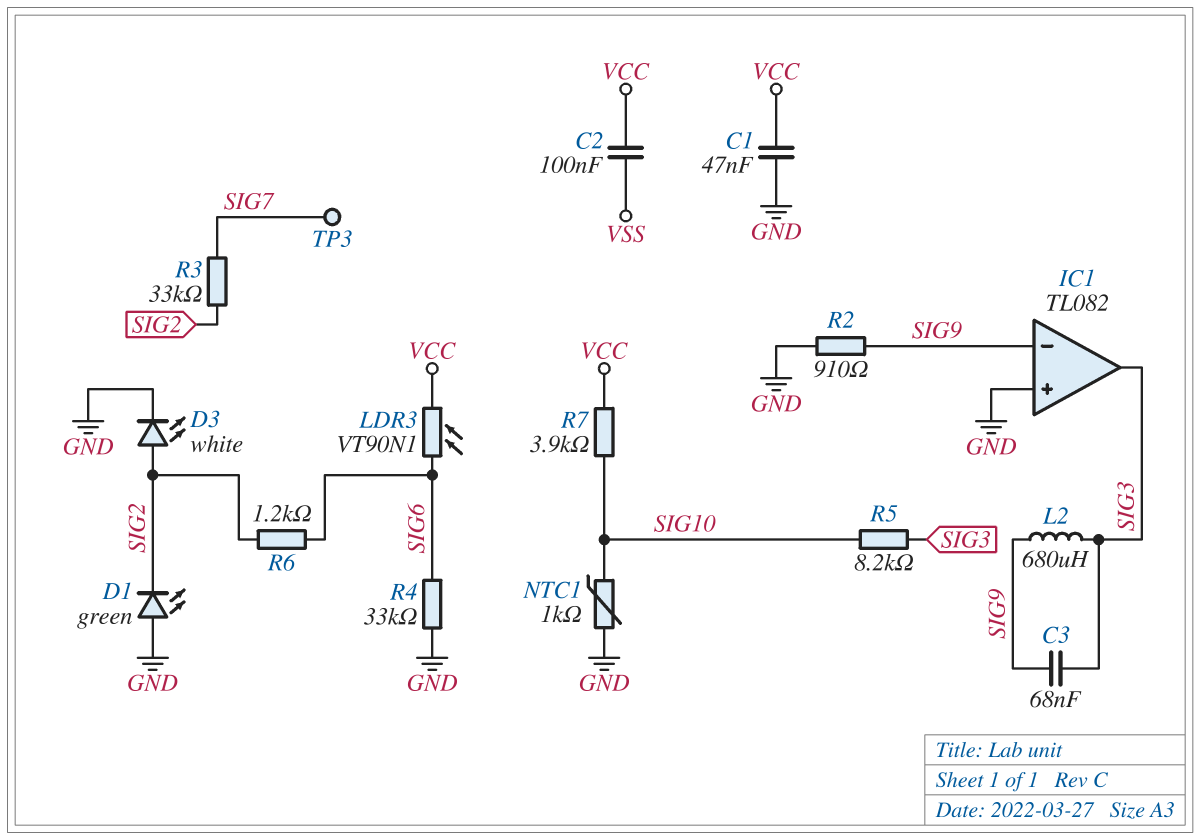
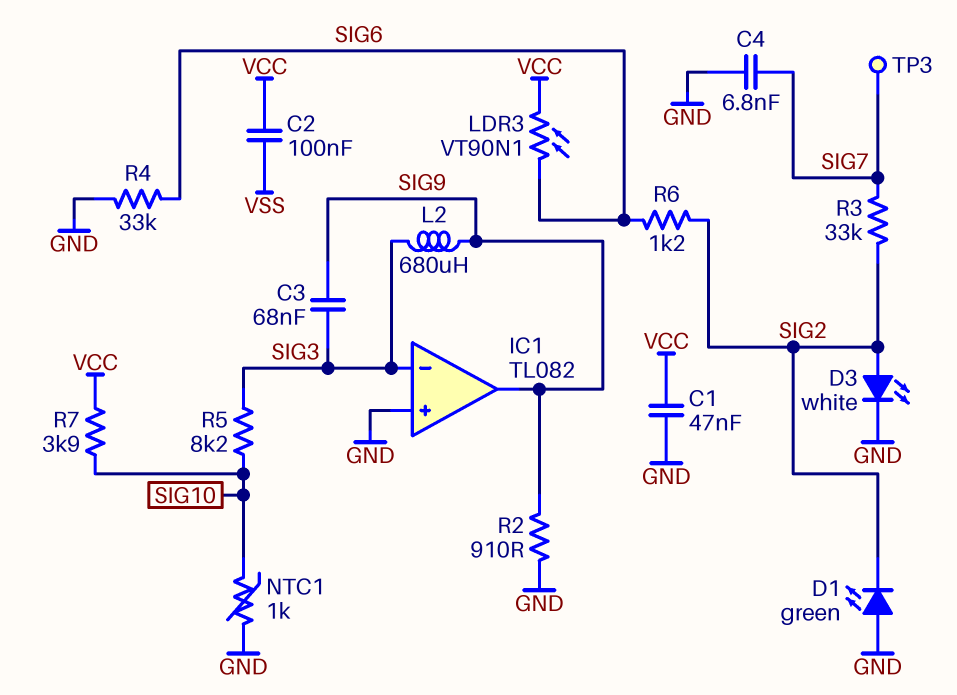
C4: none -> 6.8nF (GND, SIG7)
IC1 pin in-: SIG9 -> SIG3
IC1 pin out: SIG3 -> SIG9

